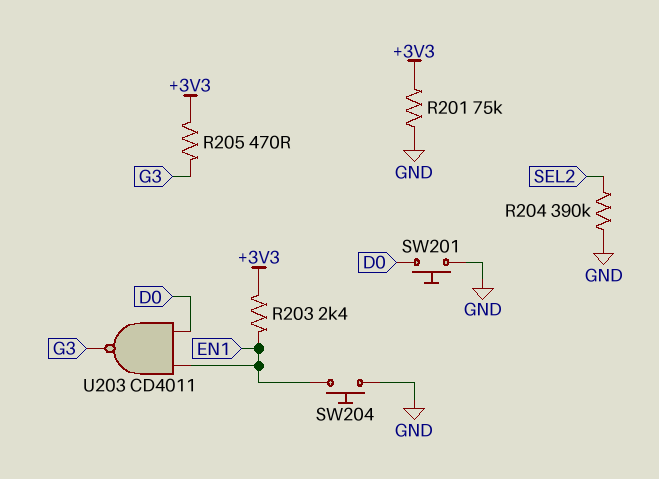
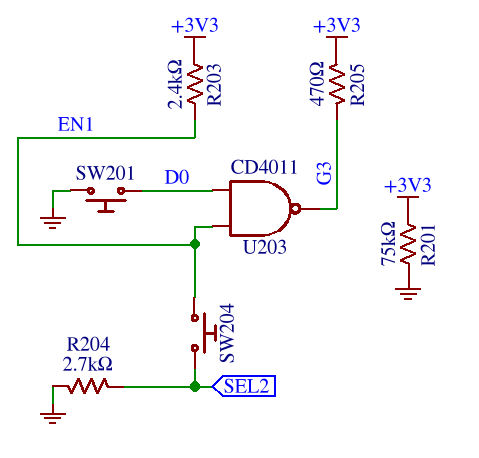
R204: 390k (GND, SEL2) -> 2.7k (GND, SEL2)
SW204: button (EN1, GND) -> button (EN1, SEL2)

